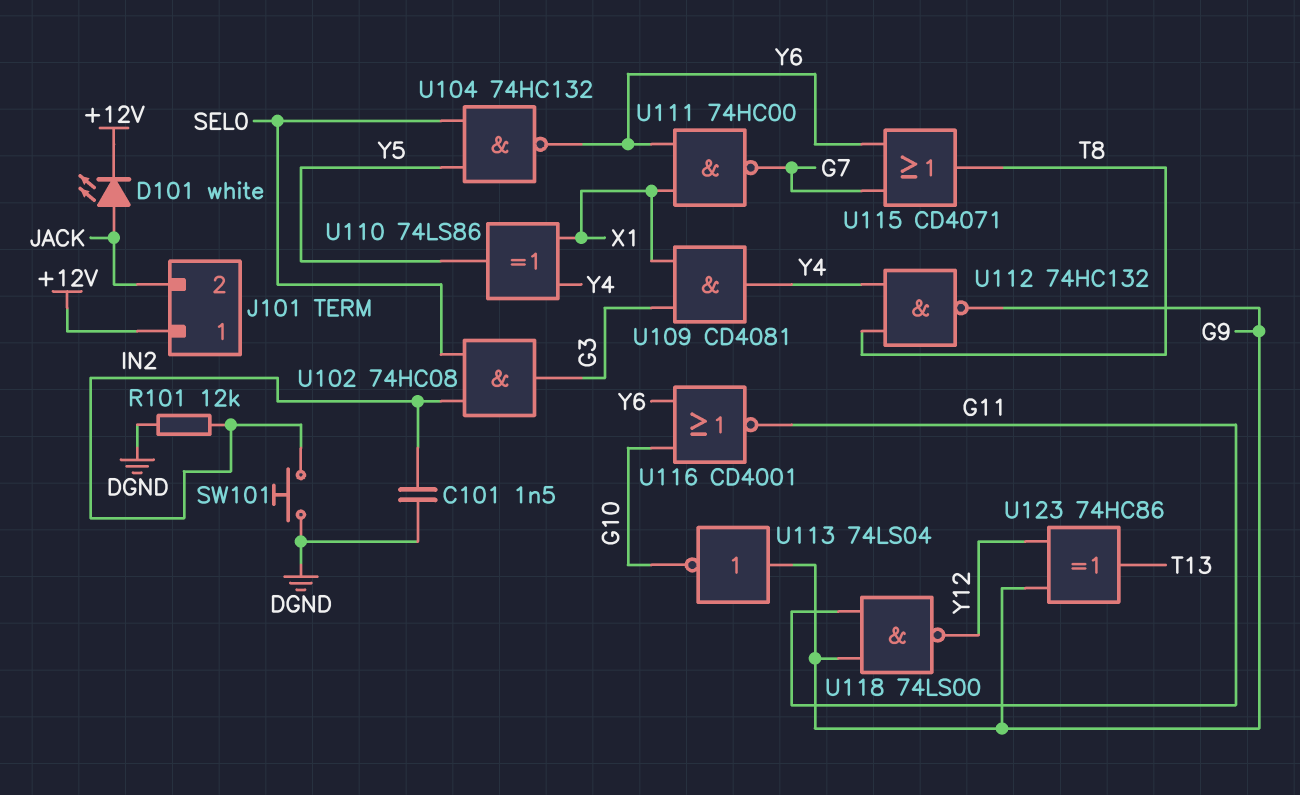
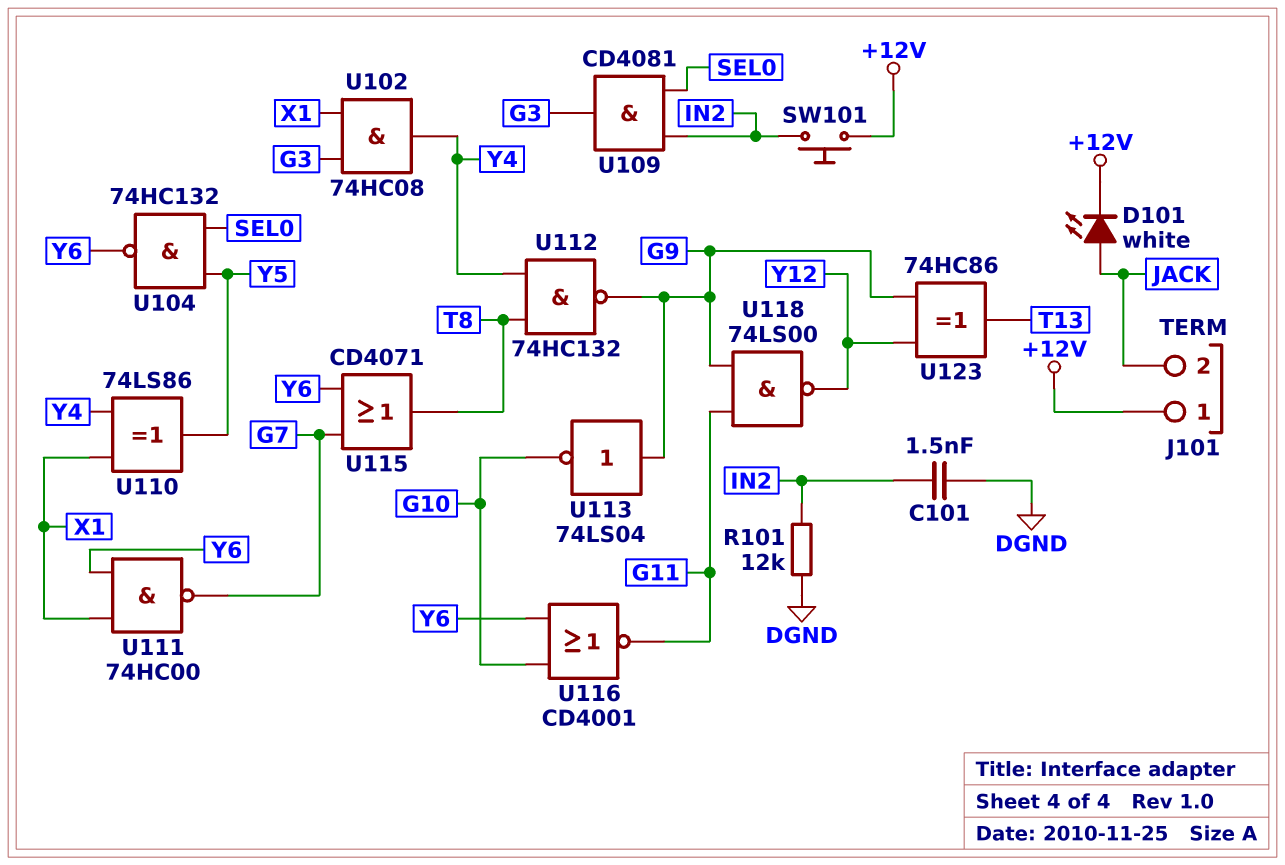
SW101: button (DGND, IN2) -> button (+12V, IN2)
U102: AND 74HC08 (in IN2, in SEL0, out G3) -> AND 74HC08 (in G3, in X1, out Y4)
U109: AND CD4081 (in G3, in X1, out Y4) -> AND CD4081 (in IN2, in SEL0, out G3)

